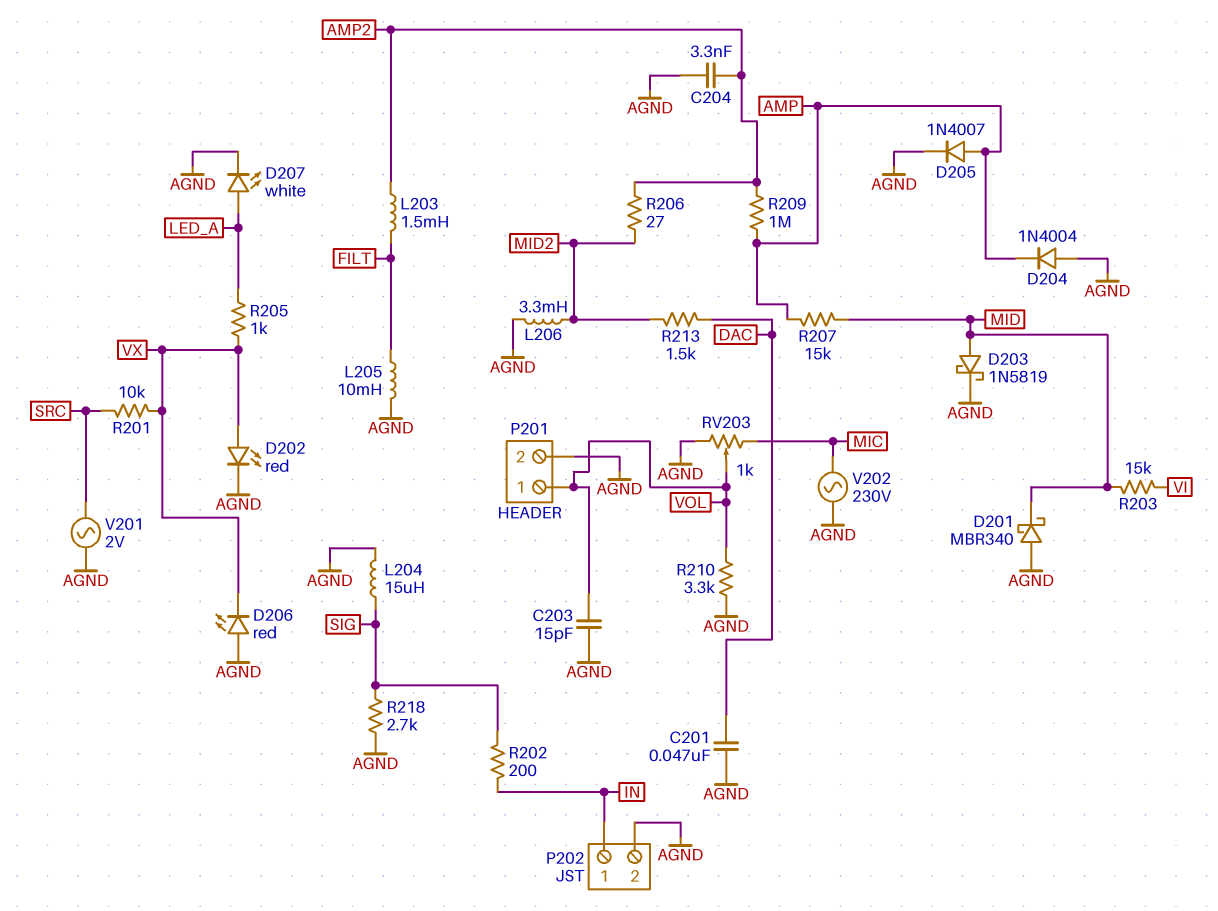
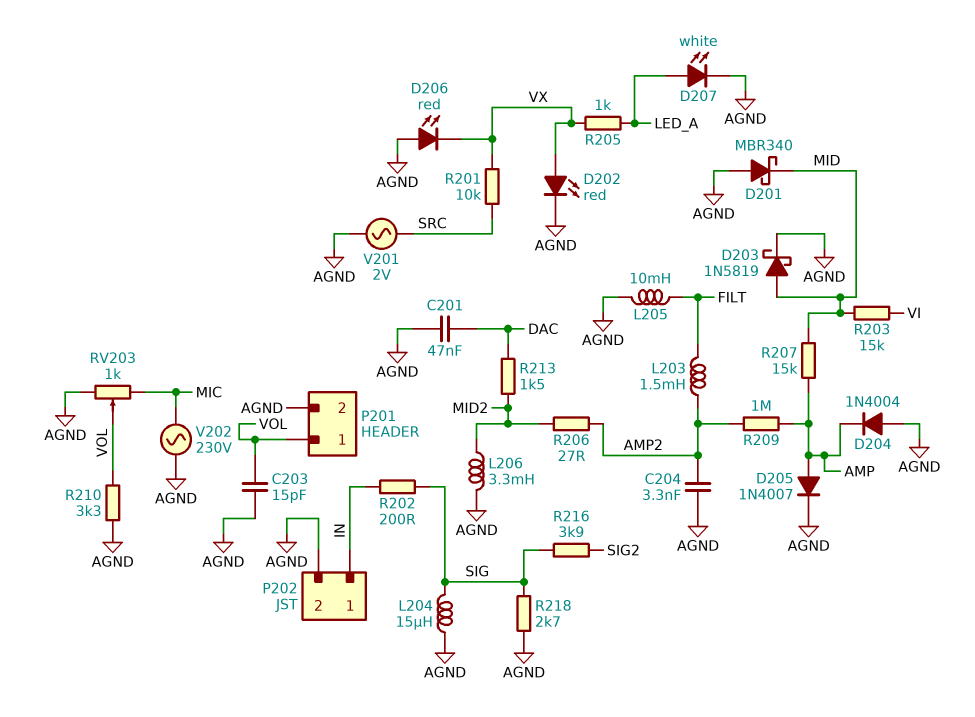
R216: none -> 3.9k (SIG, SIG2)

